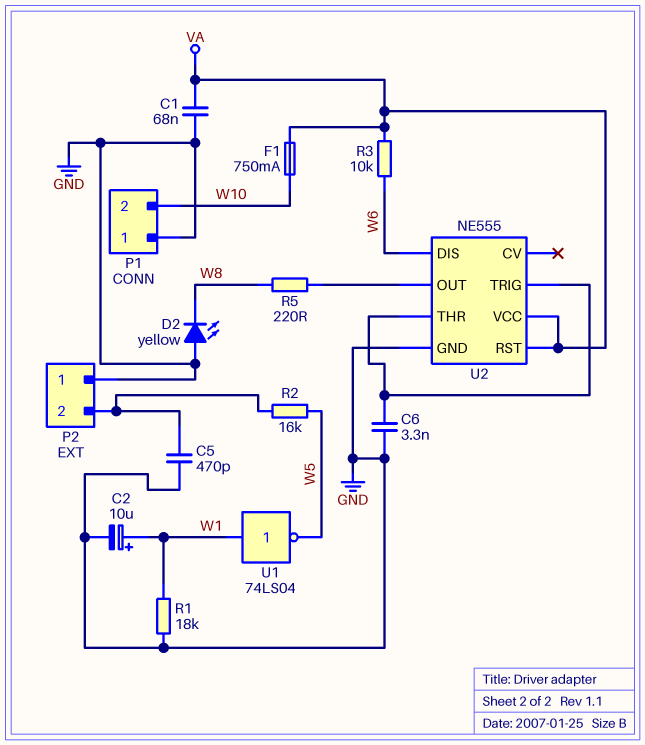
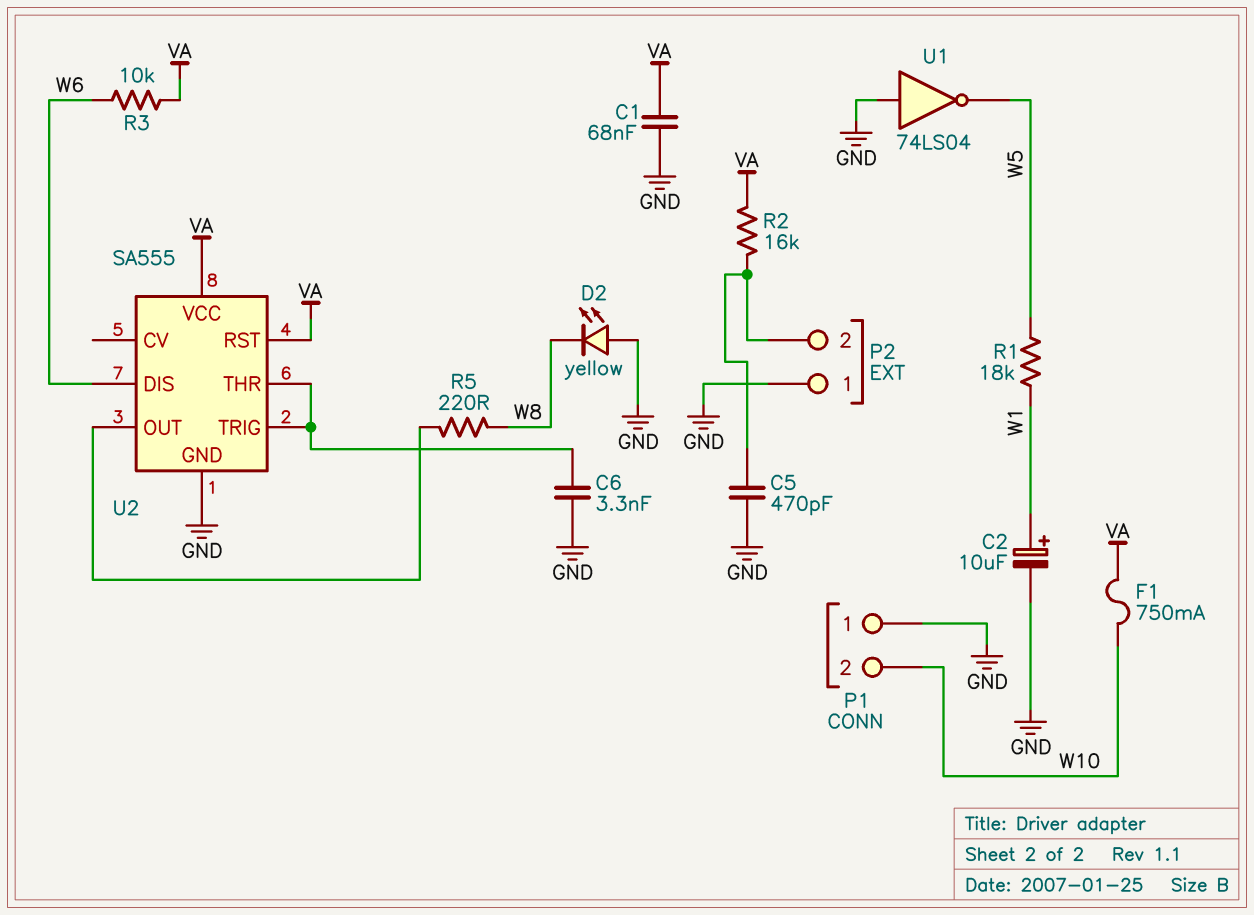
R1: 18k (GND, W1) -> 18k (W1, W5)
R2: 16k (P2/2, W5) -> 16k (P2/2, VA)
U1: NOT 74LS04 (in W1, out W5) -> NOT 74LS04 (in GND, out W5)
U2: NE555 -> SA555

